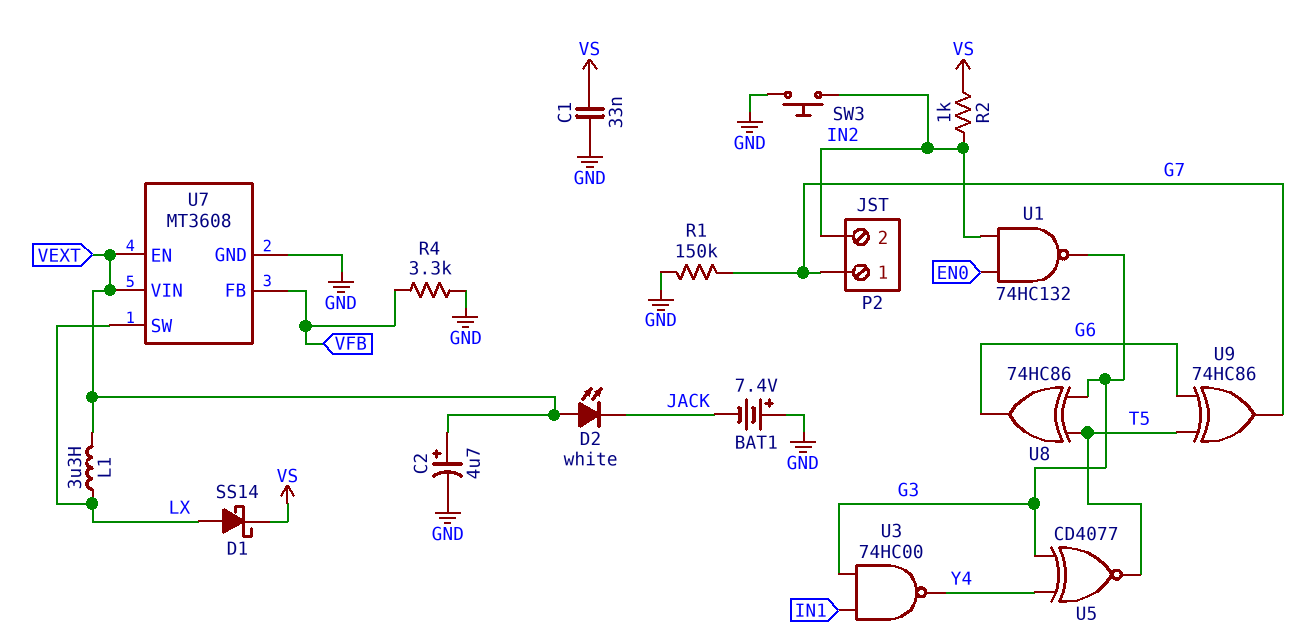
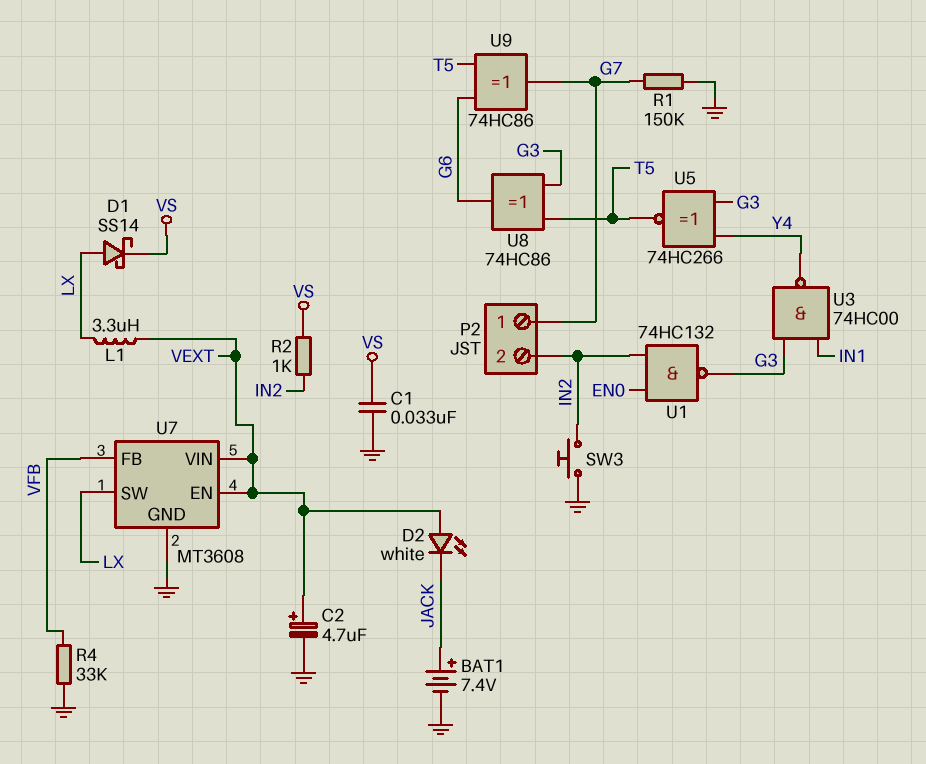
BAT1: 7.4V (plus GND, minus JACK) -> 7.4V (plus JACK, minus GND)
R4: 3.3k (GND, VFB) -> 33k (GND, VFB)
U5: XNOR CD4077 (in G3, in Y4, out T5) -> XNOR 74HC266 (in G3, in Y4, out T5)

